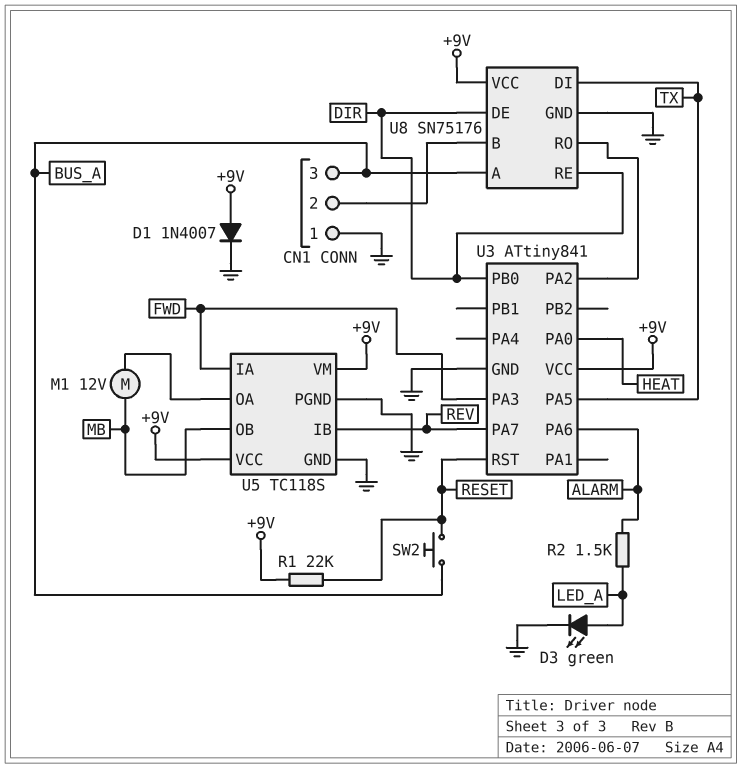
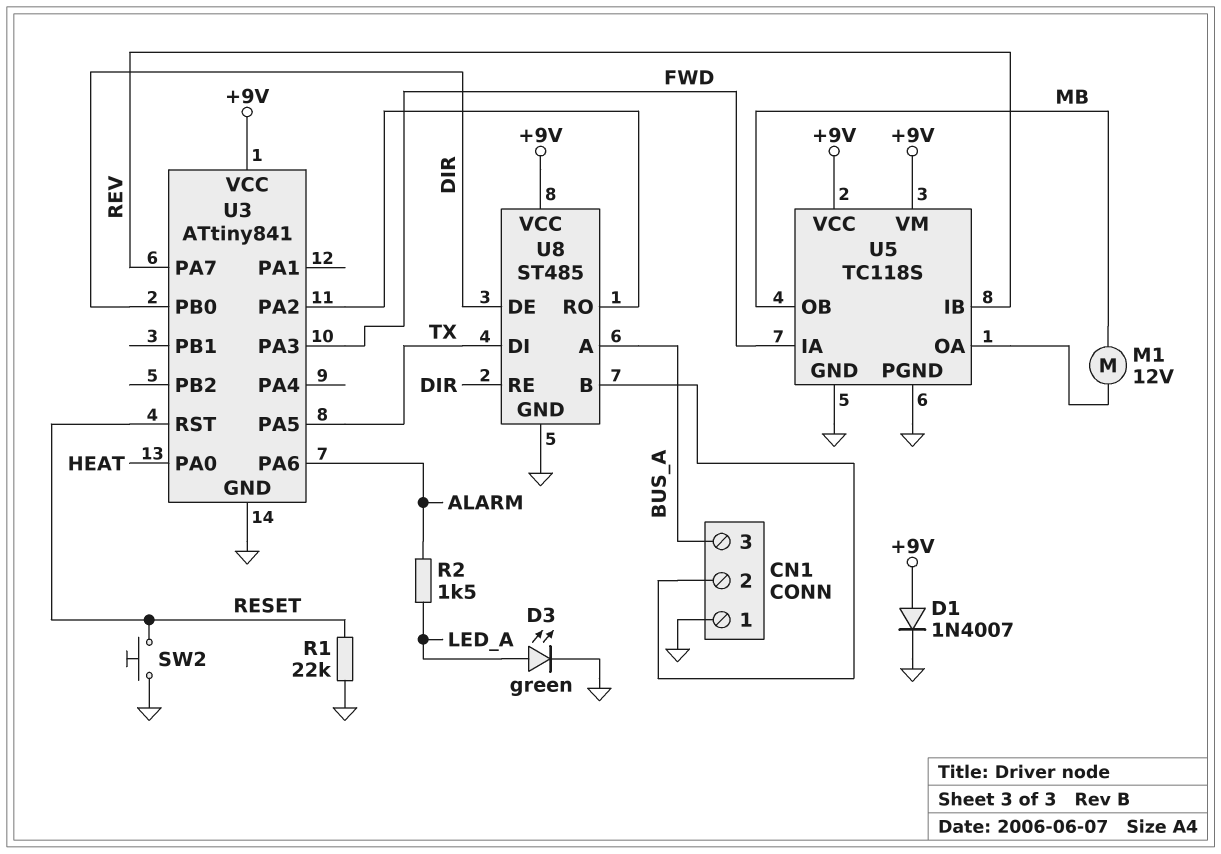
R1: 22k (+9V, RESET) -> 22k (GND, RESET)
SW2: button (BUS_A, RESET) -> button (GND, RESET)
U8: SN75176 -> ST485

